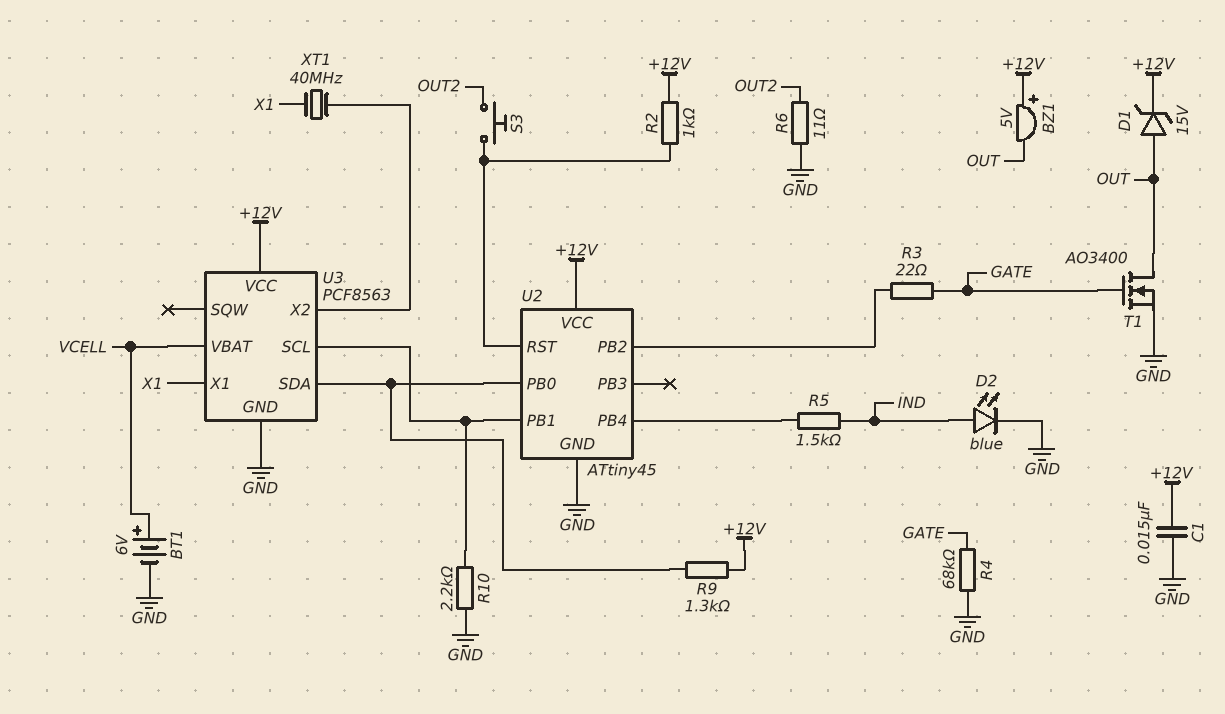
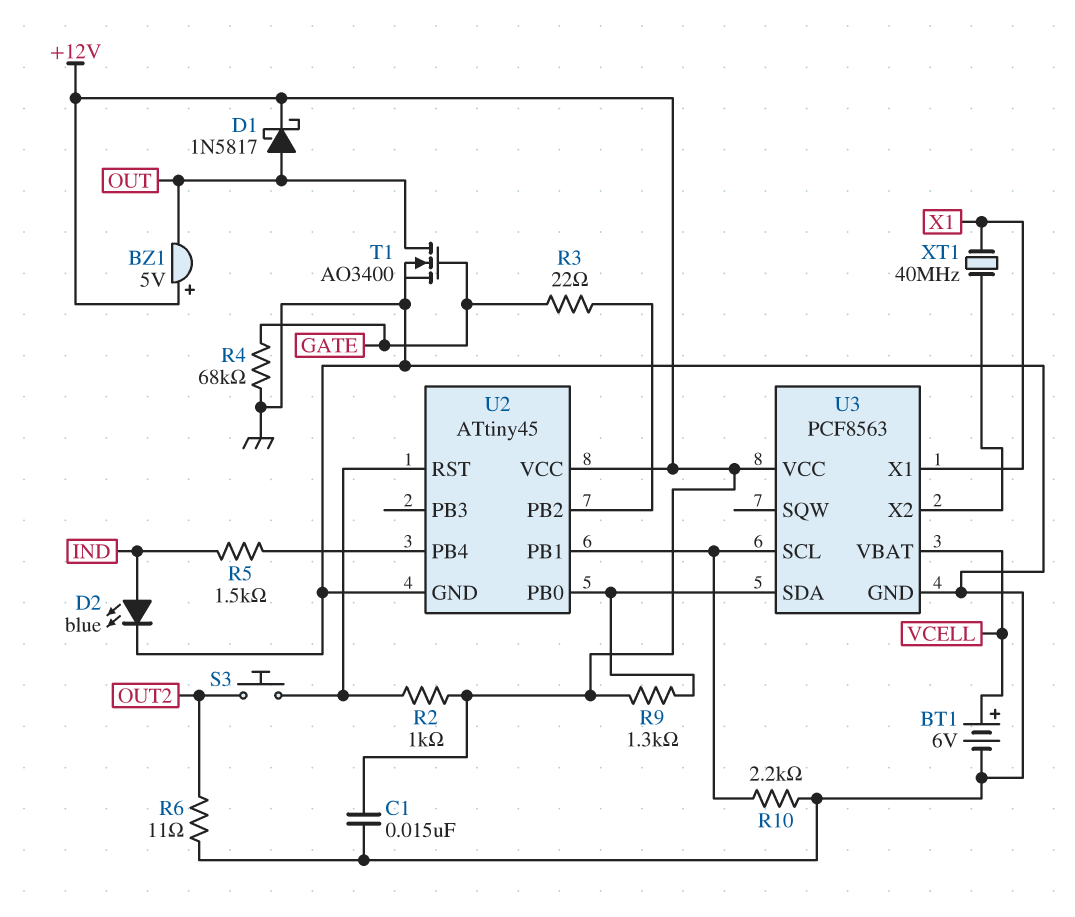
D1: zener 15V (A OUT, K +12V) -> schottky 1N5817 (A OUT, K +12V)

